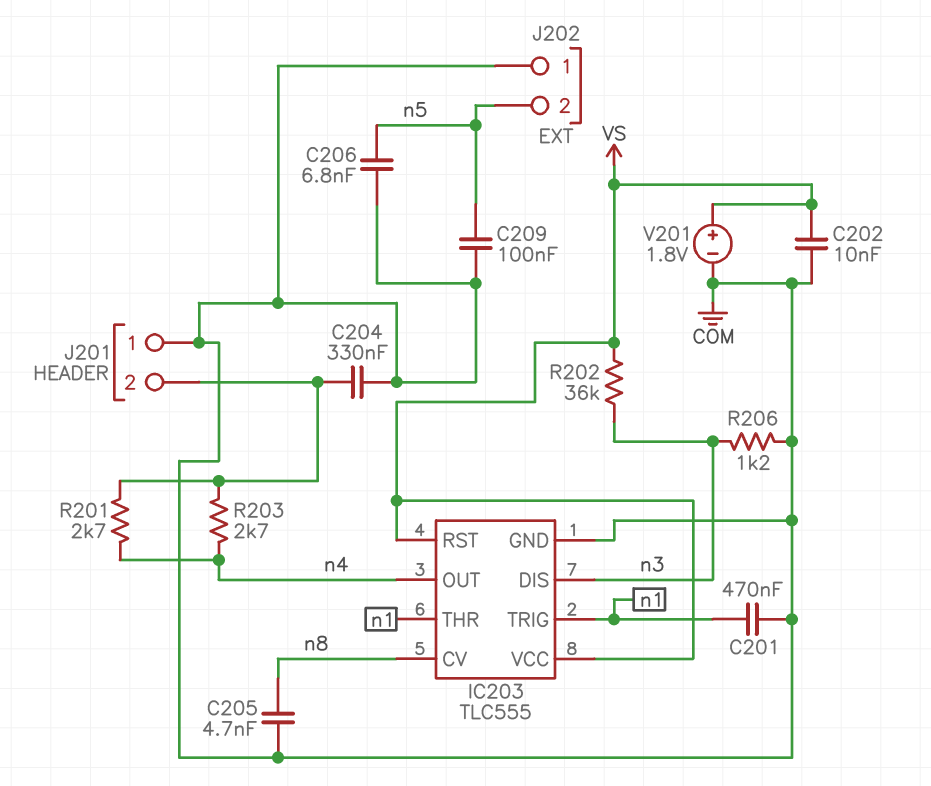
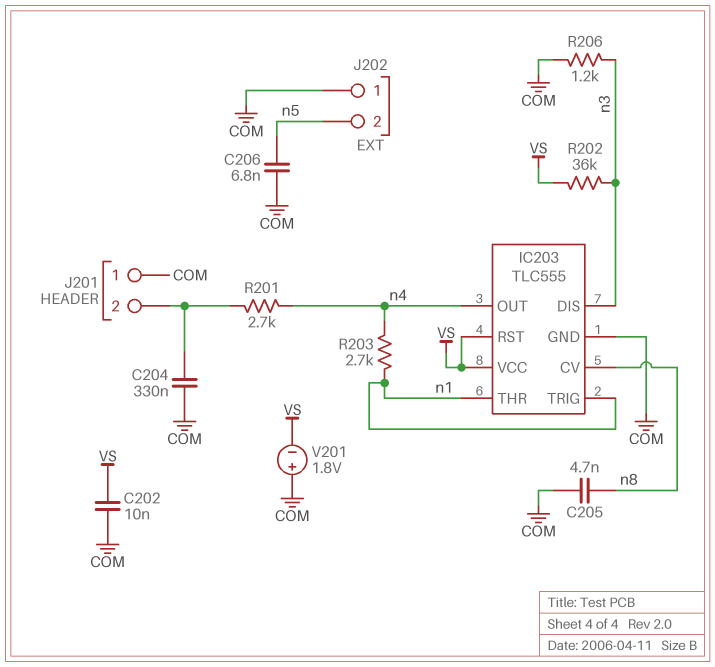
C201: 470nF (COM, n1) -> none
C209: 100nF (COM, n5) -> none
R203: 2.7k (J201/2, n4) -> 2.7k (n1, n4)
V201: 1.8V (plus VS, minus COM) -> 1.8V (plus COM, minus VS)

